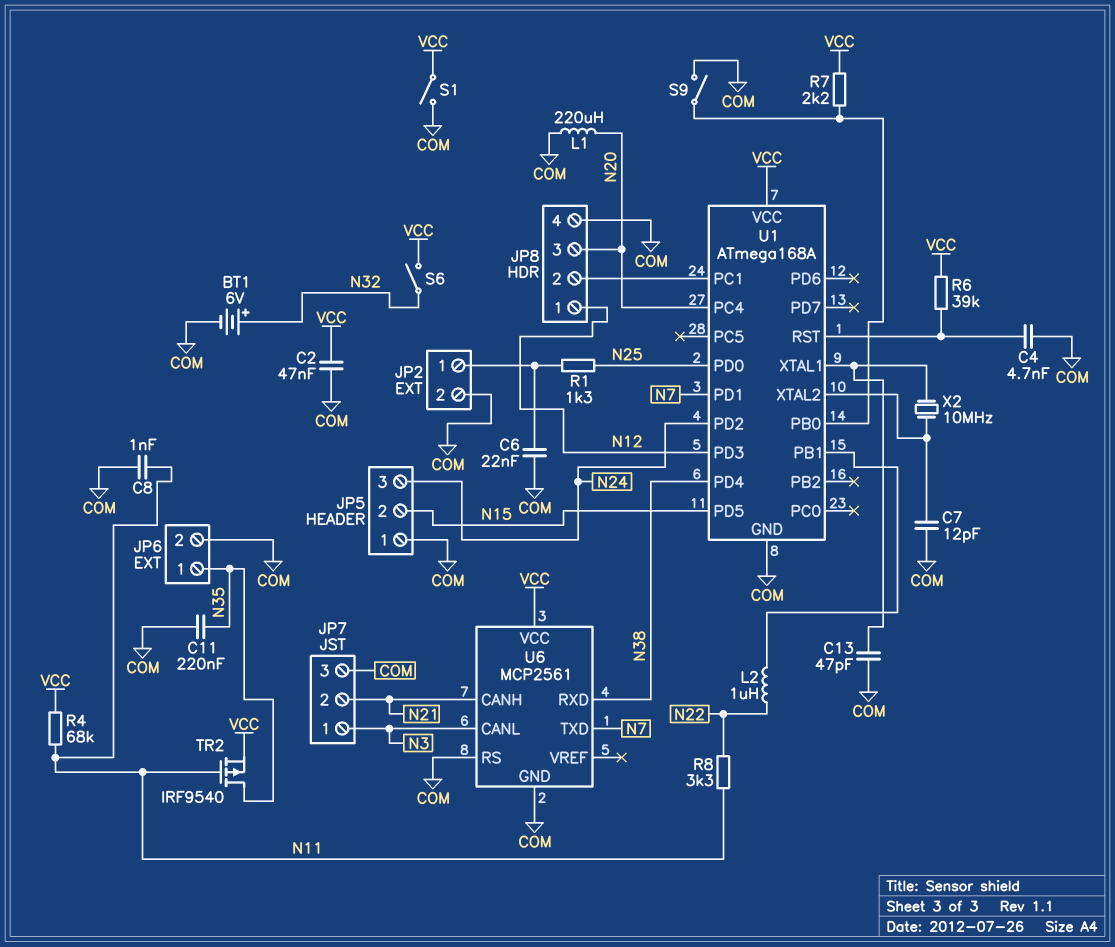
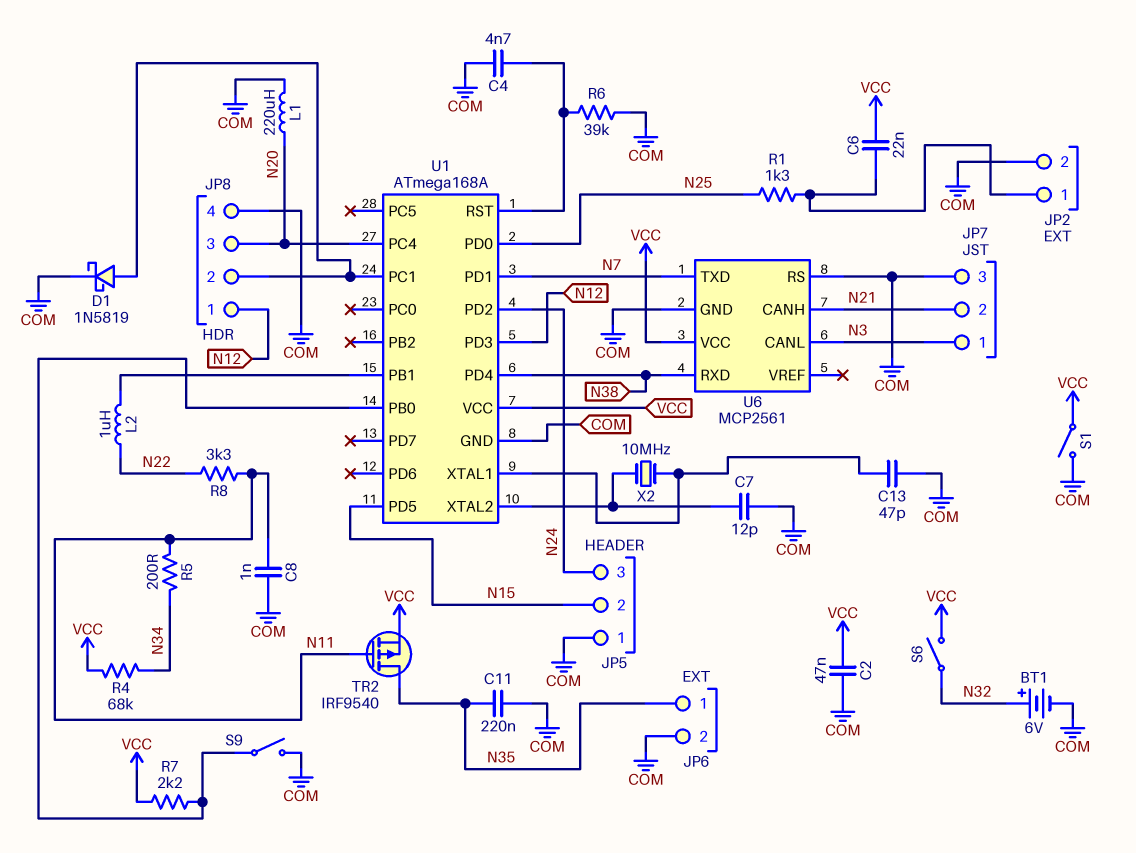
C6: 22nF (COM, JP2/1) -> 22nF (JP2/1, VCC)
D1: none -> schottky 1N5819 (A JP8/2, K COM)
R4: 68k (N11, VCC) -> 68k (N34, VCC)
R5: none -> 200 (N11, N34)
R6: 39k (U1/RST, VCC) -> 39k (COM, U1/RST)

